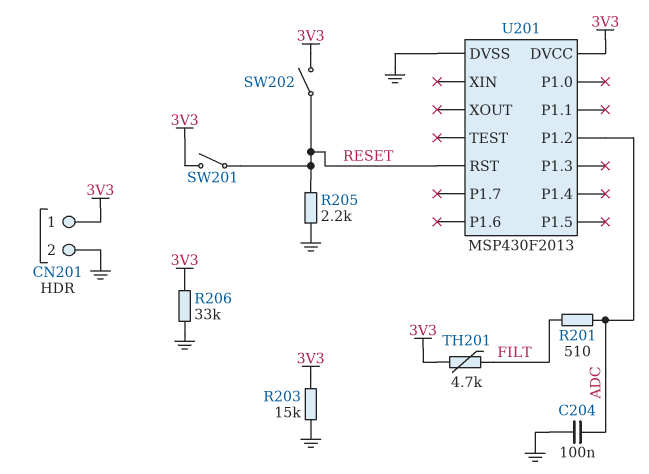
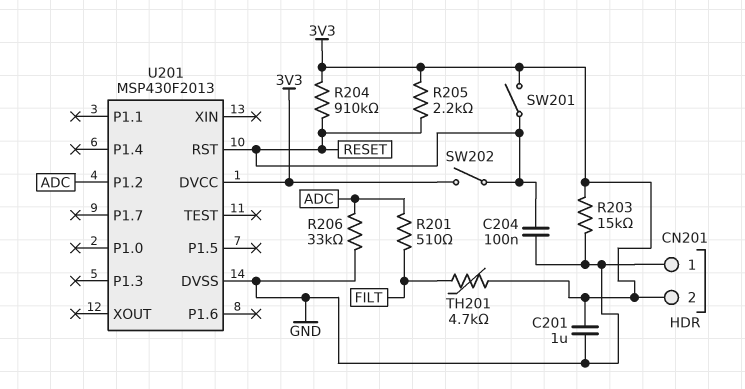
C201: none -> 1uF (3V3, GND)
C204: 100nF (ADC, GND) -> 100nF (GND, RESET)
CN201 pin 1: 3V3 -> GND
CN201 pin 2: GND -> 3V3
R204: none -> 910k (3V3, RESET)
R205: 2.2k (GND, RESET) -> 2.2k (3V3, RESET)
R206: 33k (3V3, GND) -> 33k (ADC, GND)

